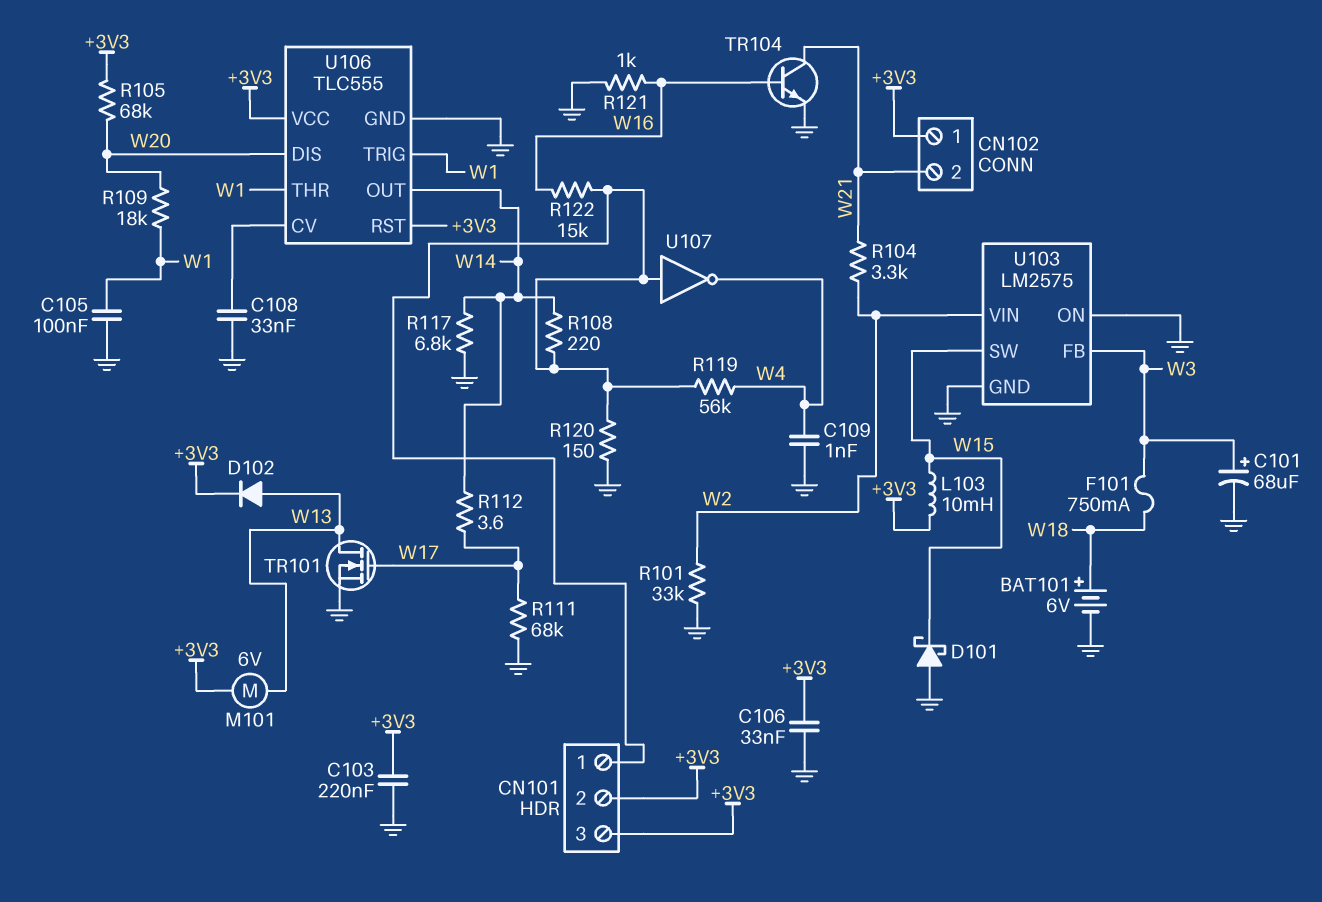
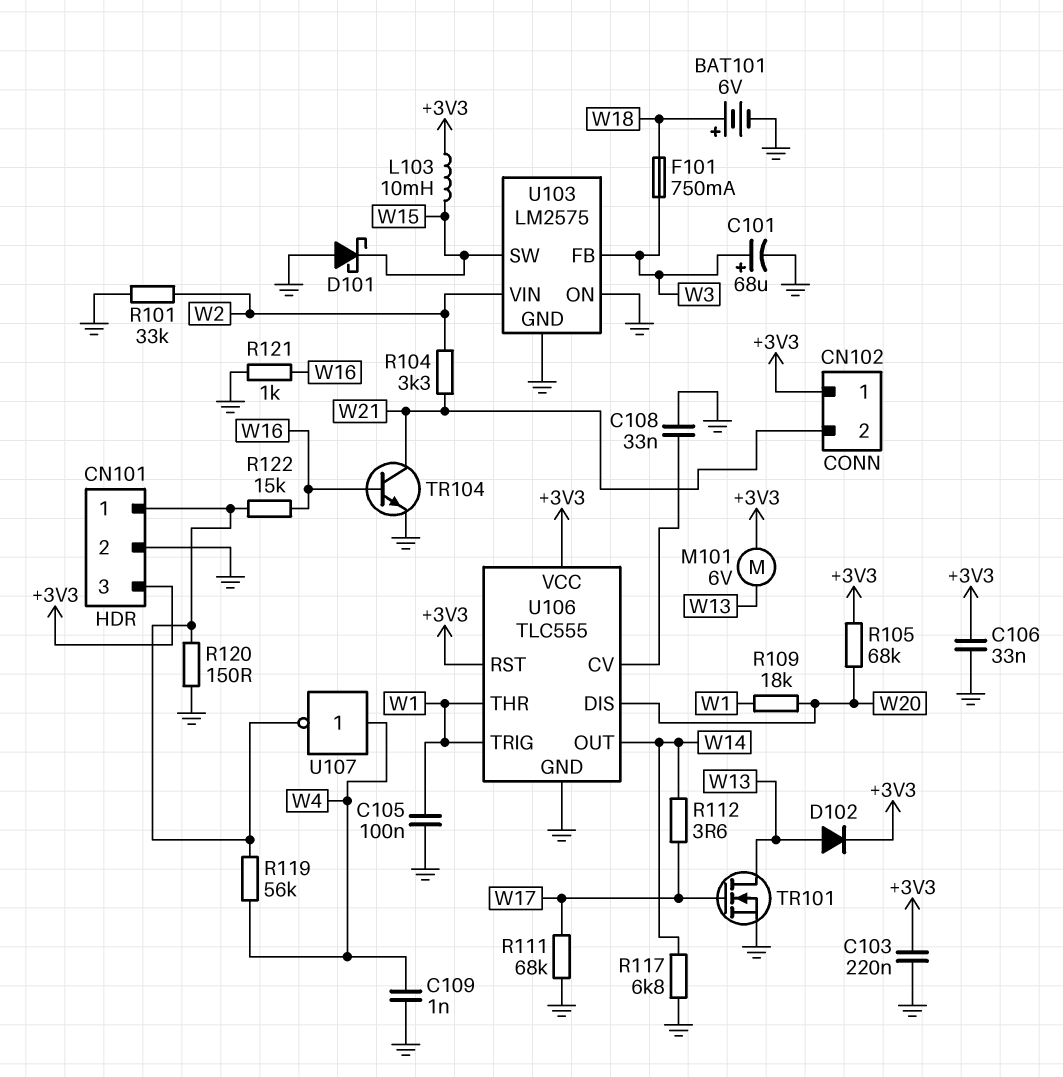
CN101 pin 2: +3V3 -> GND
R108: 220 (CN101/1, W14) -> none
U107: NOT (in CN101/1, out W4) -> NOT (in W4, out CN101/1)

